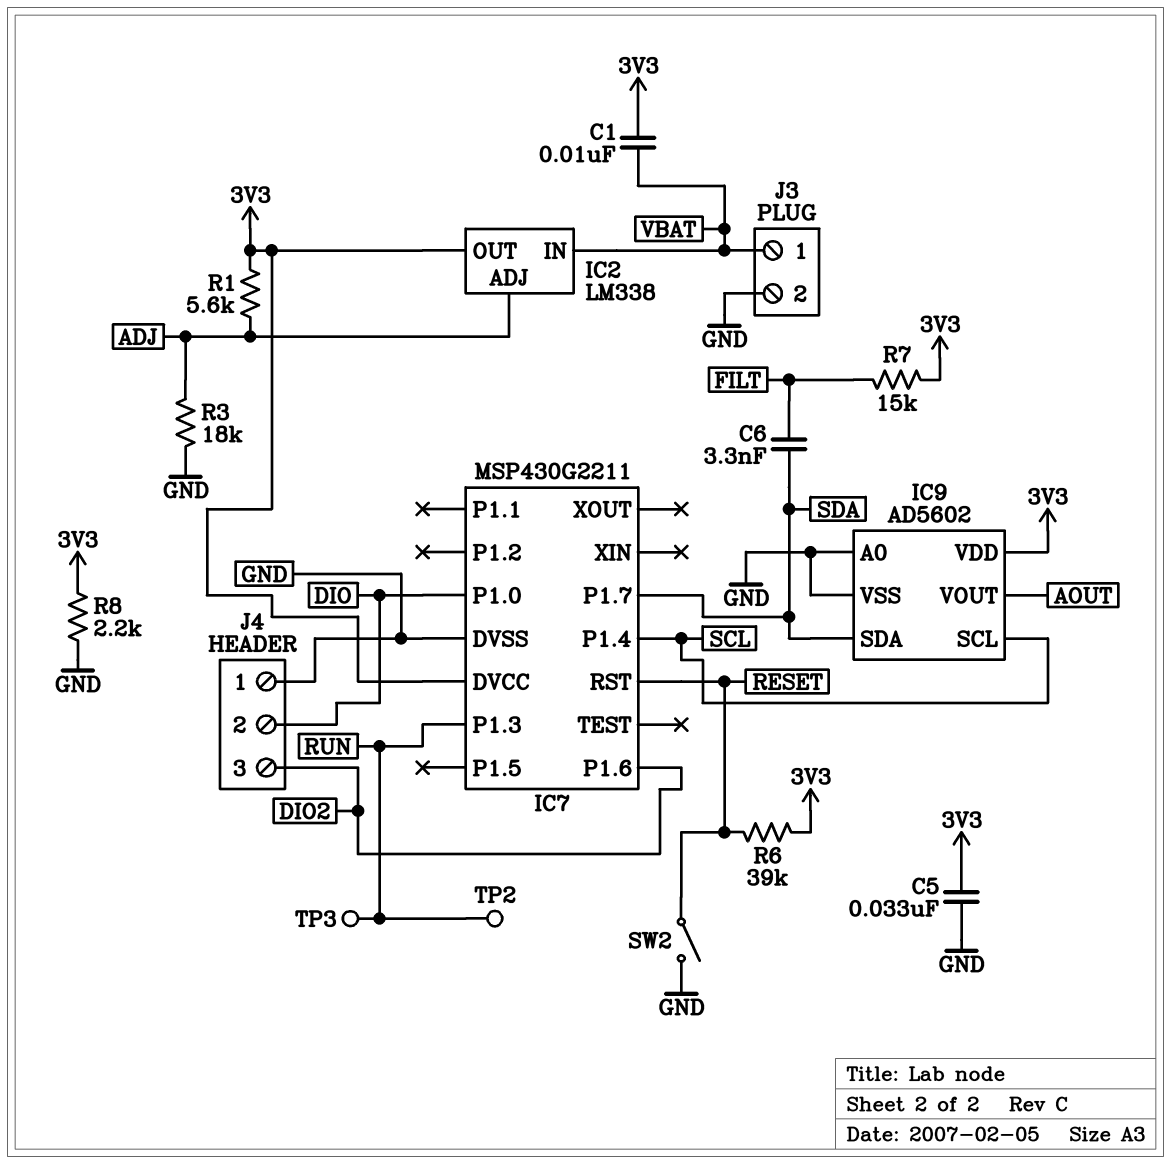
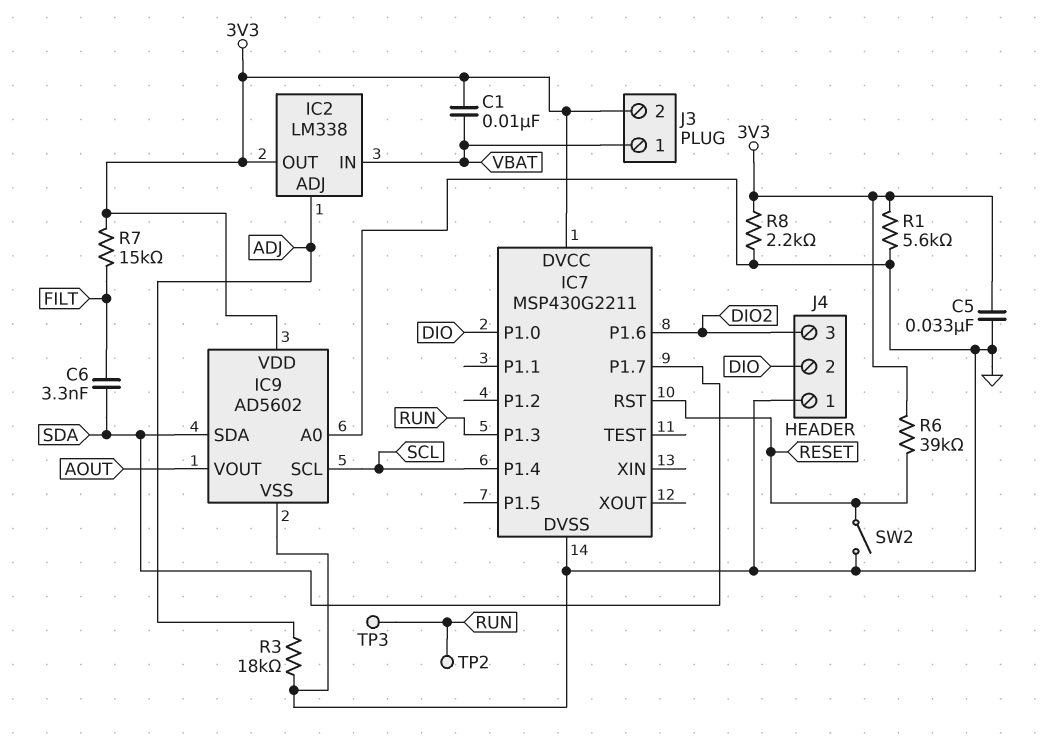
J3 pin 2: GND -> 3V3
R1: 5.6k (3V3, ADJ) -> 5.6k (3V3, GND)

